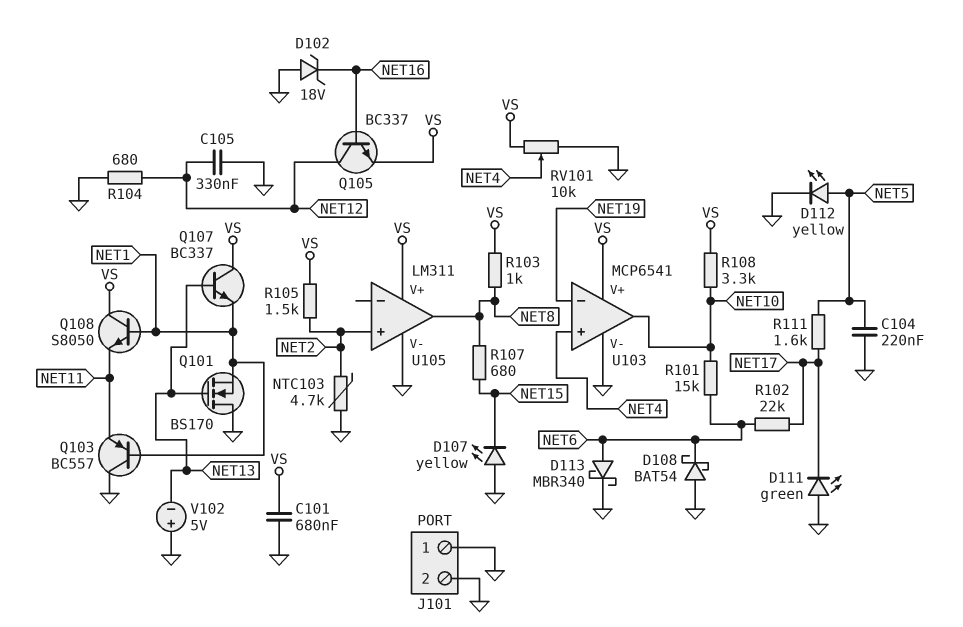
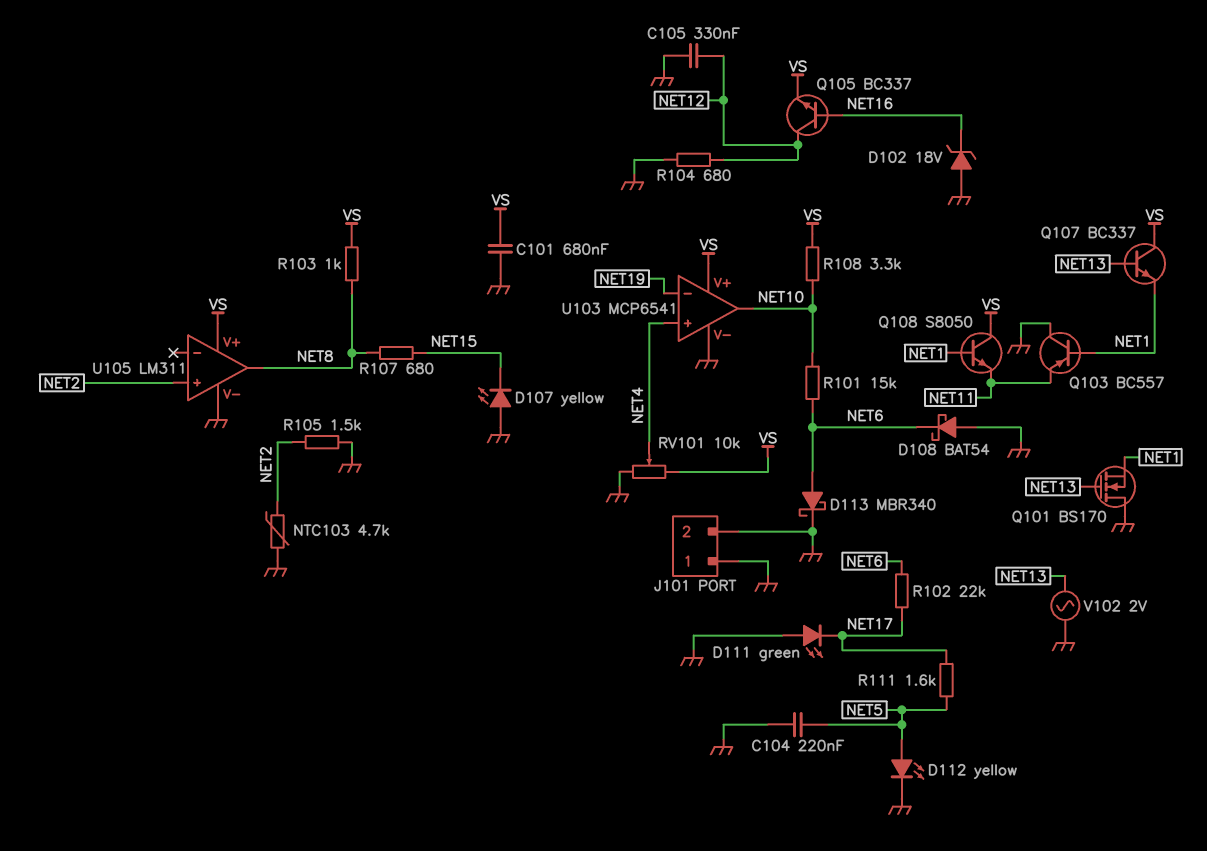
R105: 1.5k (NET2, VS) -> 1.5k (GND, NET2)
V102: 5V (plus GND, minus NET13) -> AC 2V (GND, NET13)

